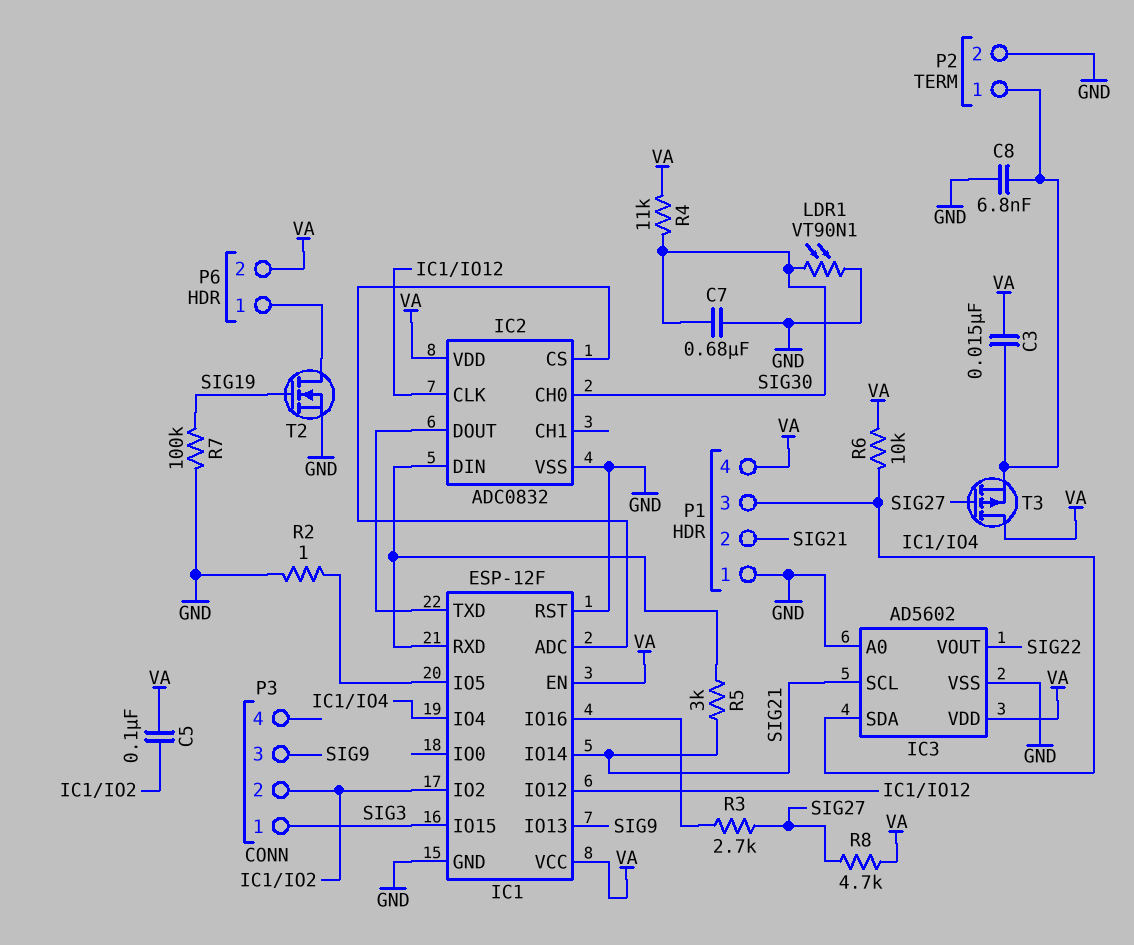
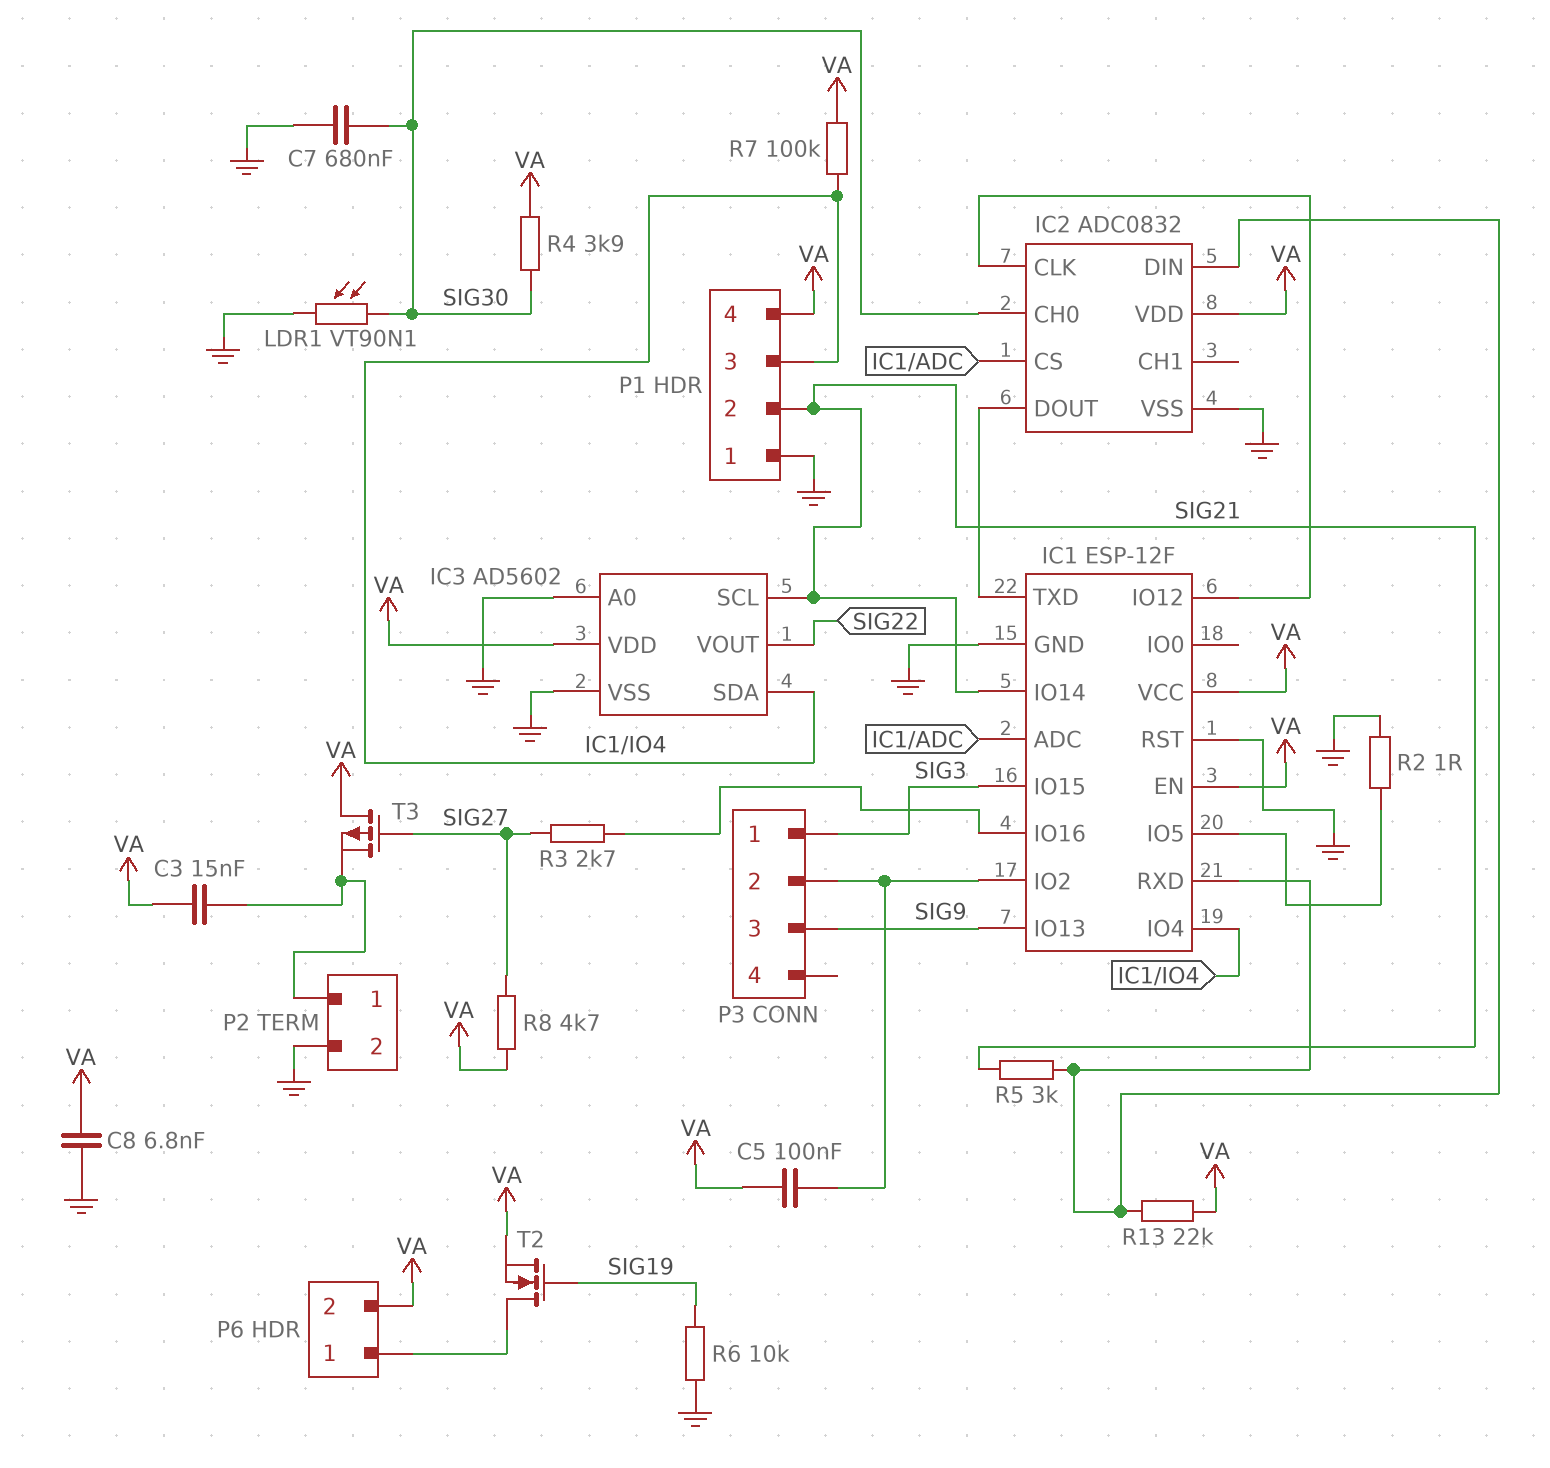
C8: 6.8nF (GND, P2/1) -> 6.8nF (GND, VA)
R4: 11k (SIG30, VA) -> 3.9k (SIG30, VA)
R6: 10k (IC1/IO4, VA) -> 10k (GND, SIG19)
R7: 100k (GND, SIG19) -> 100k (IC1/IO4, VA)
R13: none -> 22k (IC1/RXD, VA)
T2: NMOS (G SIG19, D P6/1, S GND) -> NMOS (G SIG19, D P6/1, S VA)

